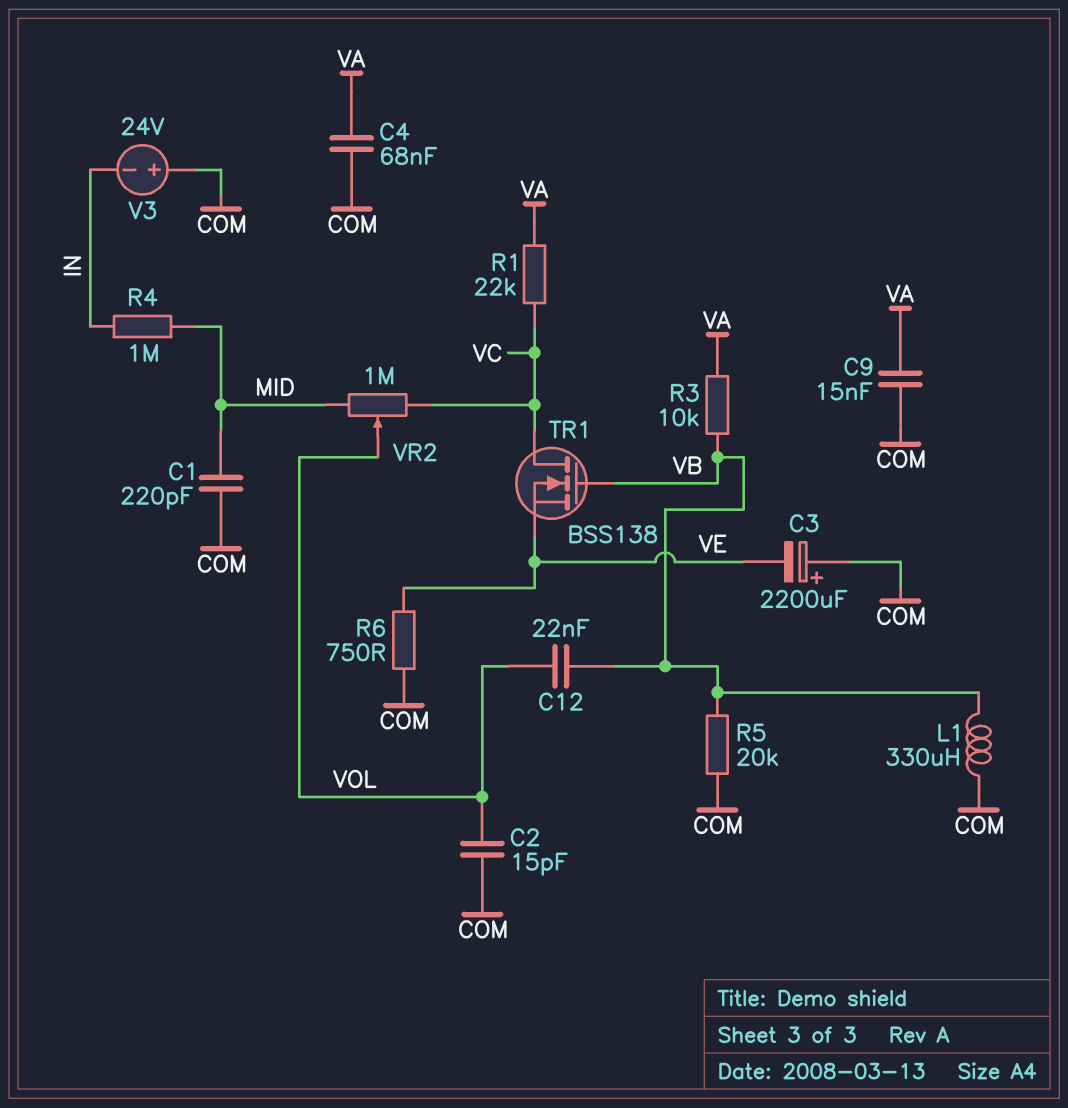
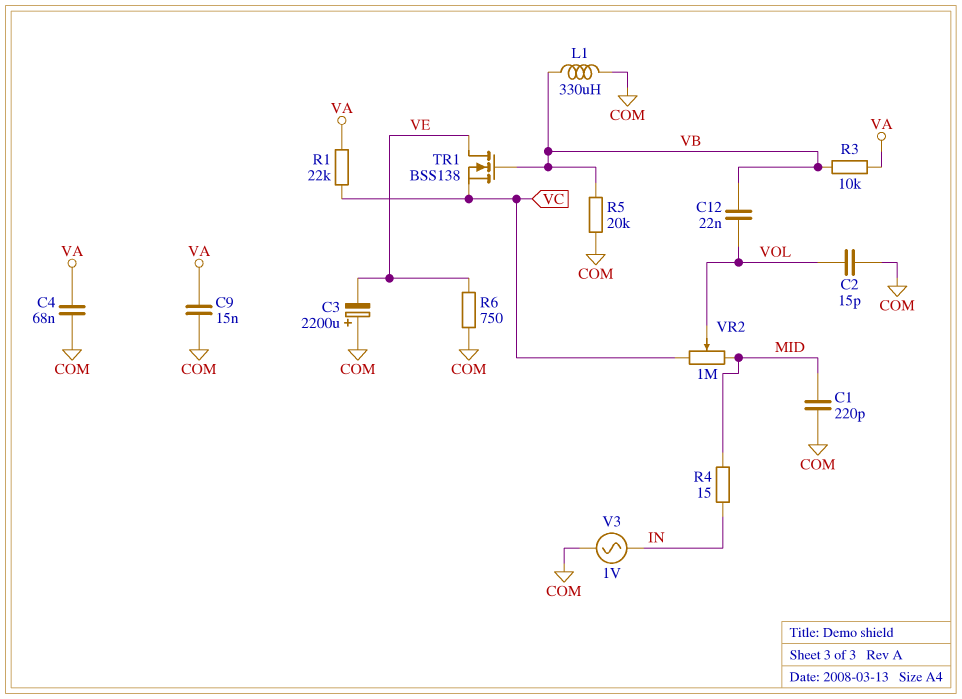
R4: 1M (IN, MID) -> 15 (IN, MID)
TR1: NMOS BSS138 (G VB, D VC, S VE) -> NMOS BSS138 (G VB, D VE, S VC)
V3: 24V (plus COM, minus IN) -> AC 1V (COM, IN)

